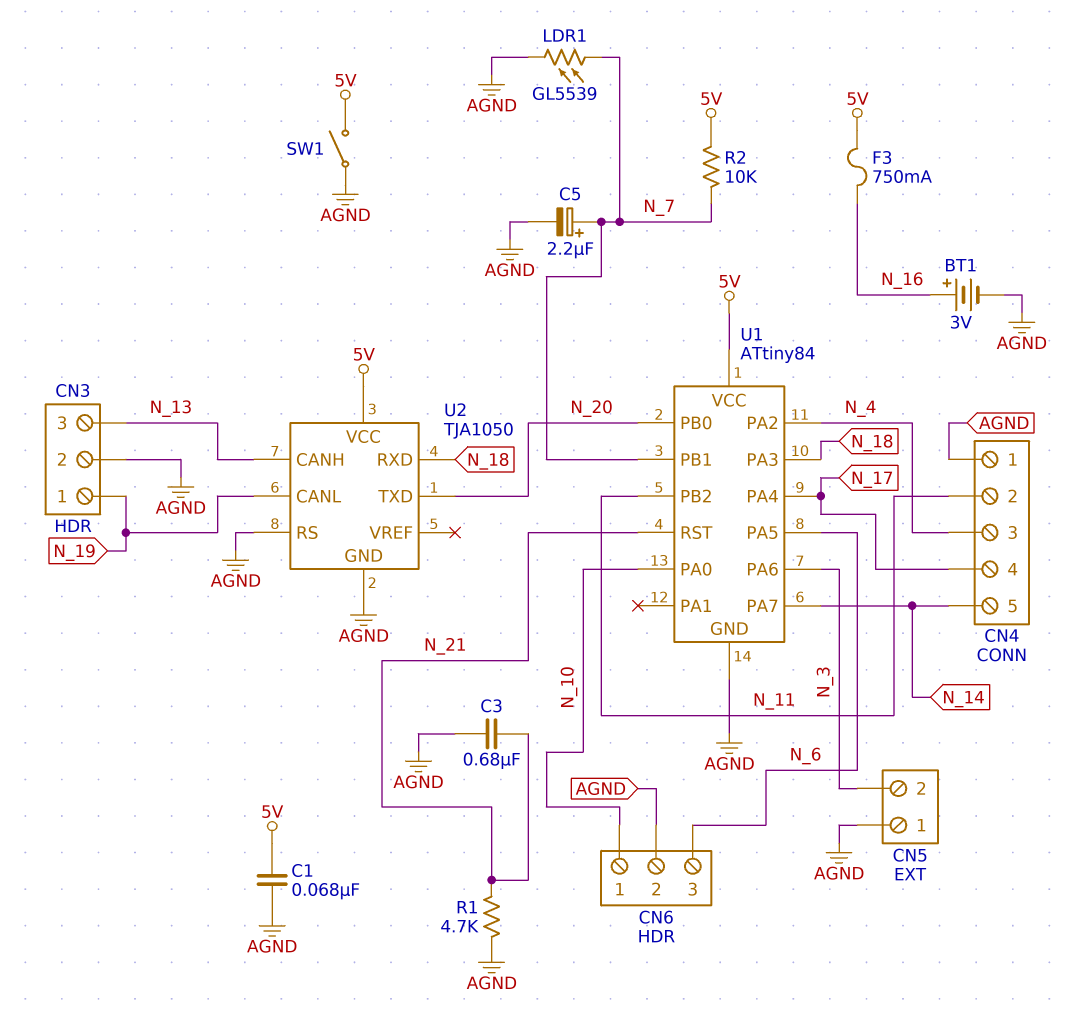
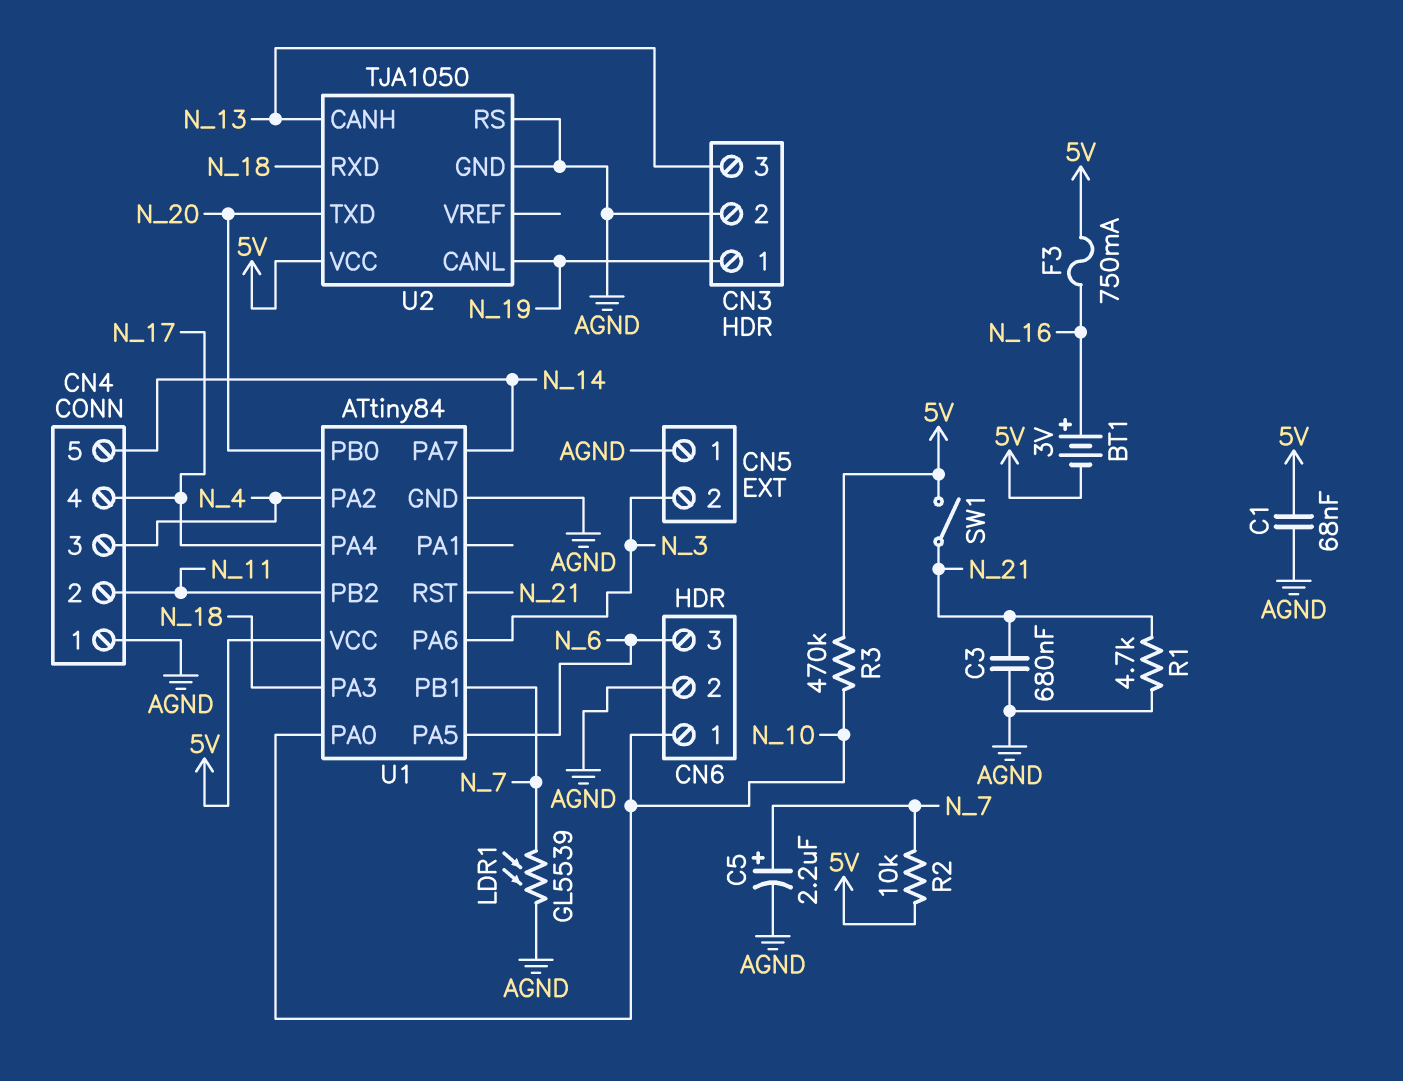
BT1: 3V (plus N_16, minus AGND) -> 3V (plus N_16, minus 5V)
R3: none -> 470k (5V, N_10)
SW1: switch (5V, AGND) -> switch (5V, N_21)

